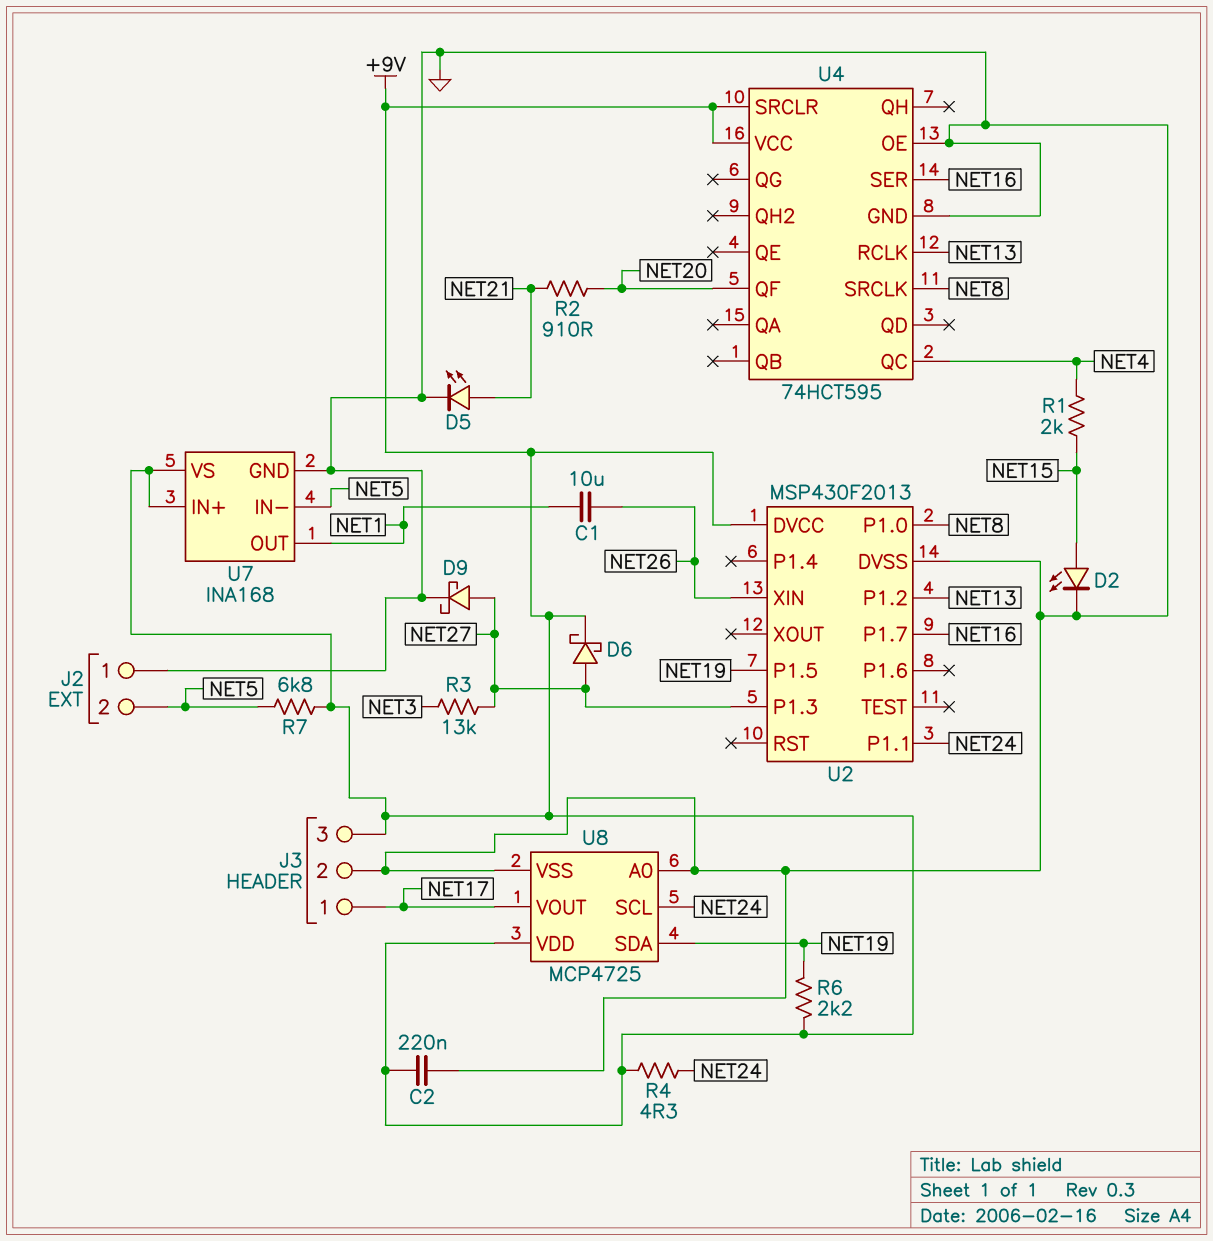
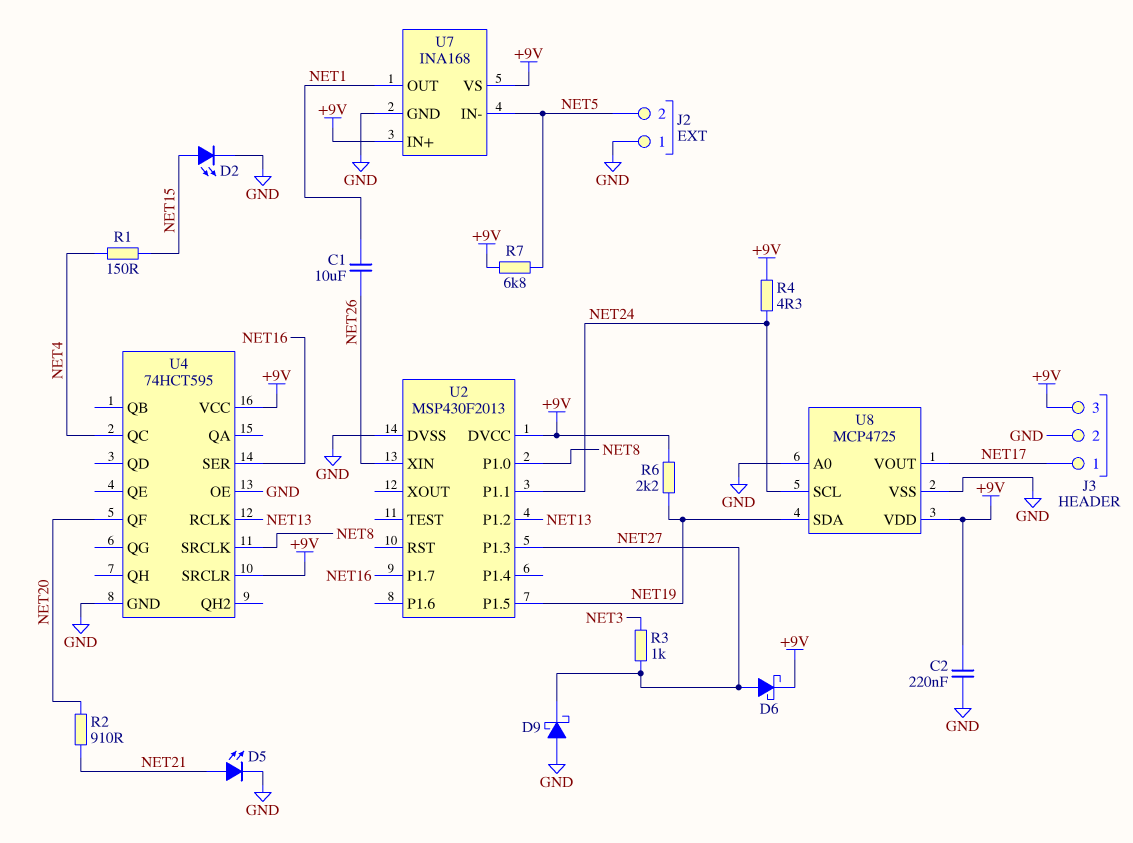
D9: schottky (A NET27, K GND) -> schottky (A GND, K NET27)
R1: 2k (NET4, NET15) -> 150 (NET4, NET15)
R3: 13k (NET3, NET27) -> 1k (NET3, NET27)

